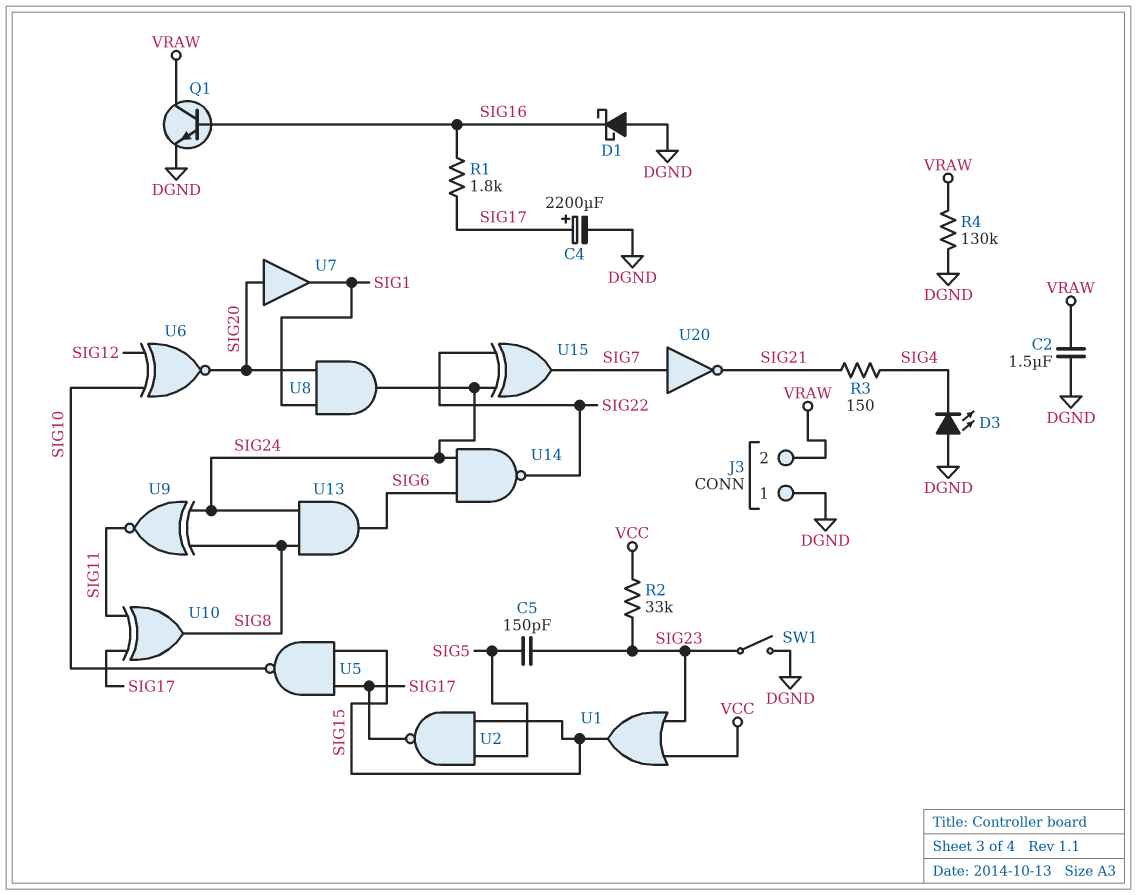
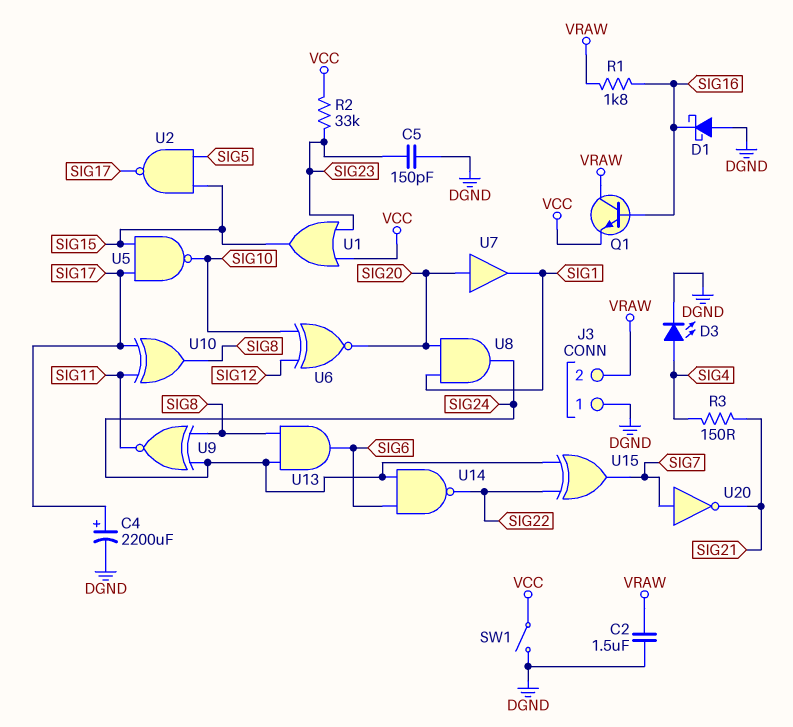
C5: 150pF (SIG5, SIG23) -> 150pF (DGND, SIG23)
D3: LED (A DGND, K SIG4) -> LED (A SIG4, K DGND)
Q1: NPN (B SIG16, C VRAW, E DGND) -> NPN (B SIG16, C VRAW, E VCC)
R1: 1.8k (SIG16, SIG17) -> 1.8k (SIG16, VRAW)
R4: 130k (DGND, VRAW) -> none
SW1: switch (DGND, SIG23) -> switch (DGND, VCC)

